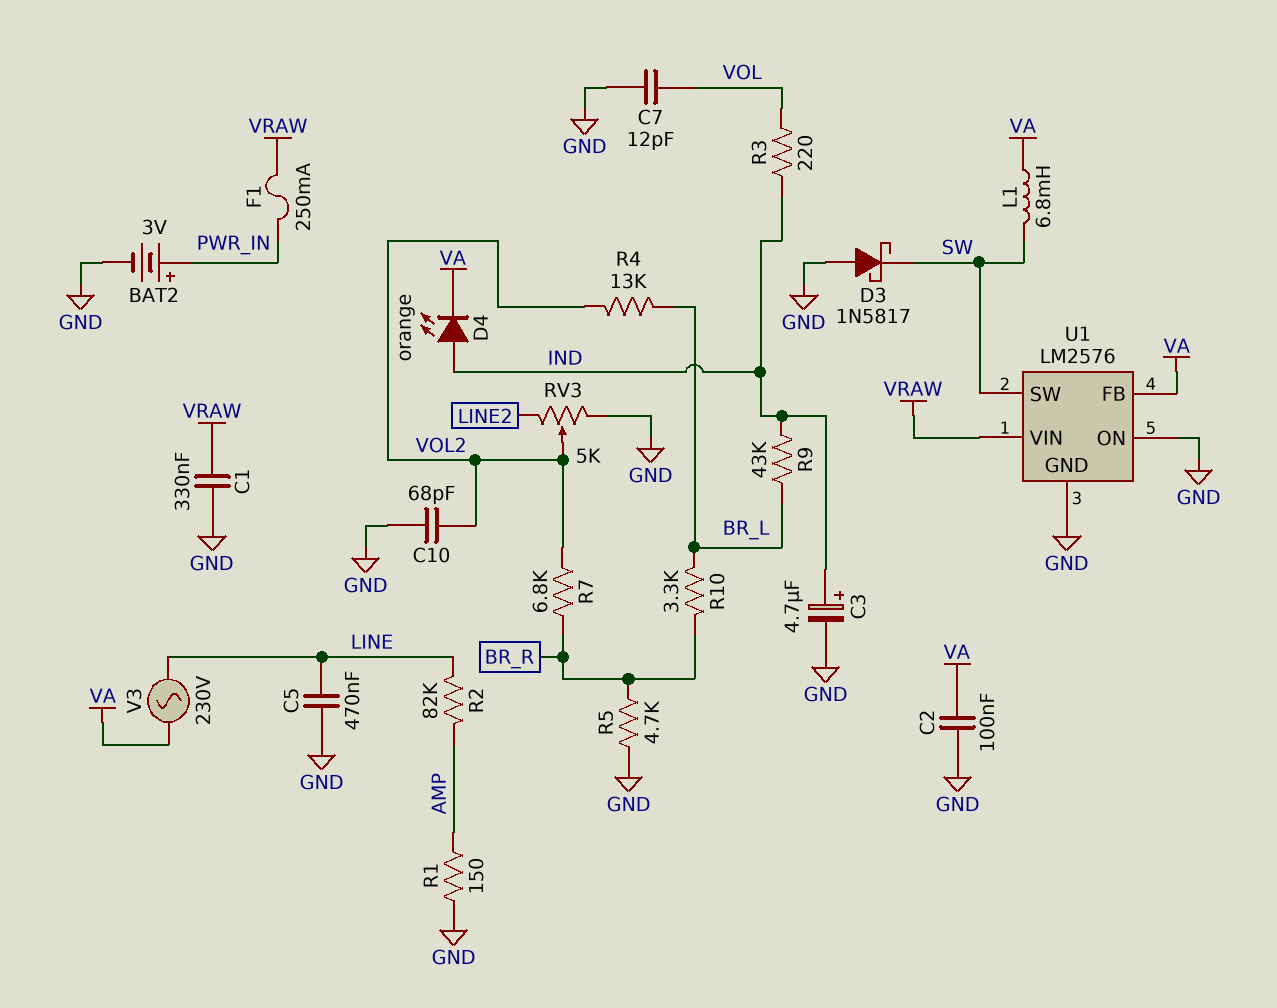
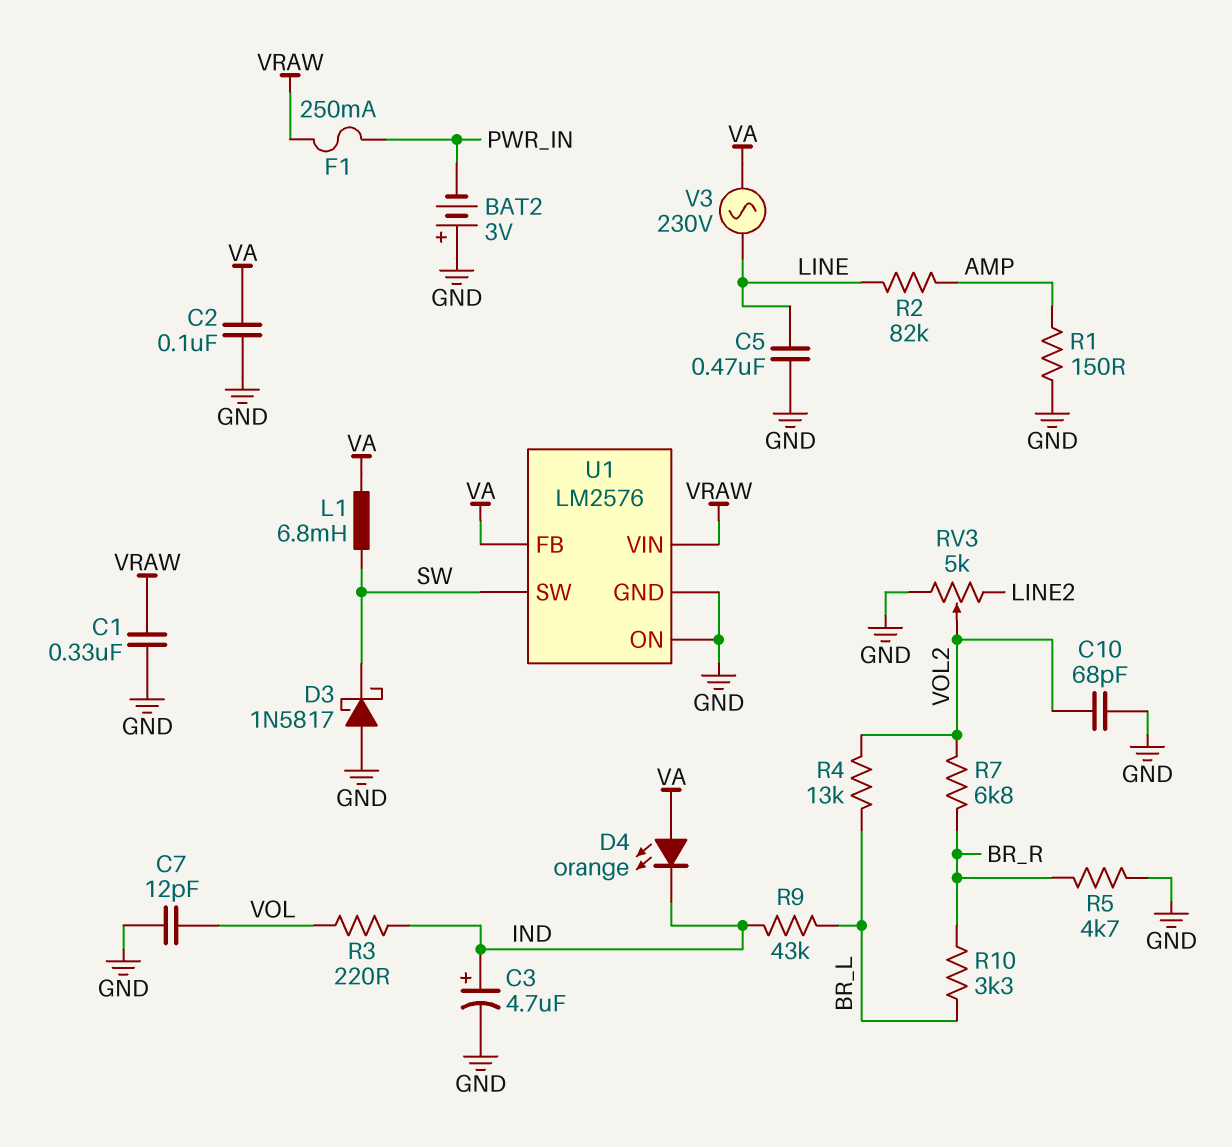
BAT2: 3V (plus PWR_IN, minus GND) -> 3V (plus GND, minus PWR_IN)
D4: LED orange (A IND, K VA) -> LED orange (A VA, K IND)

